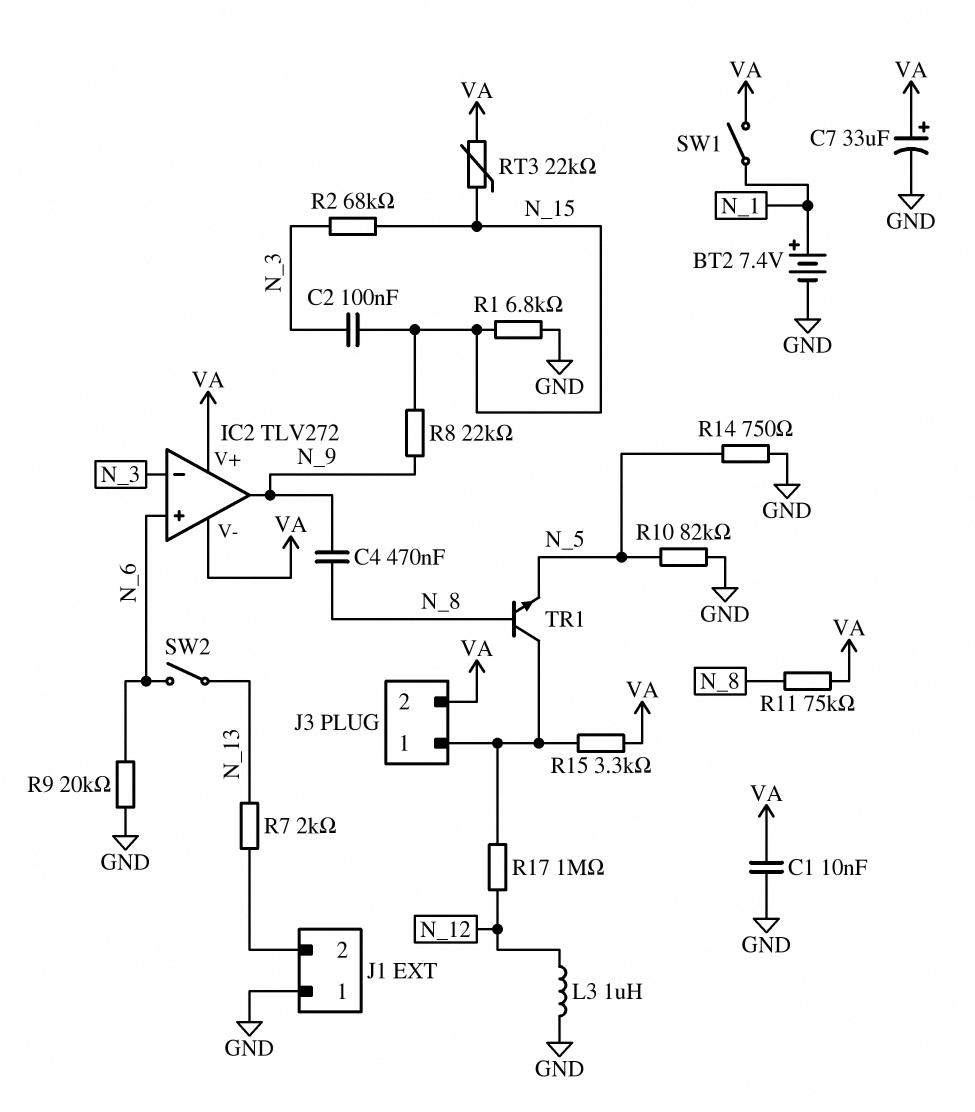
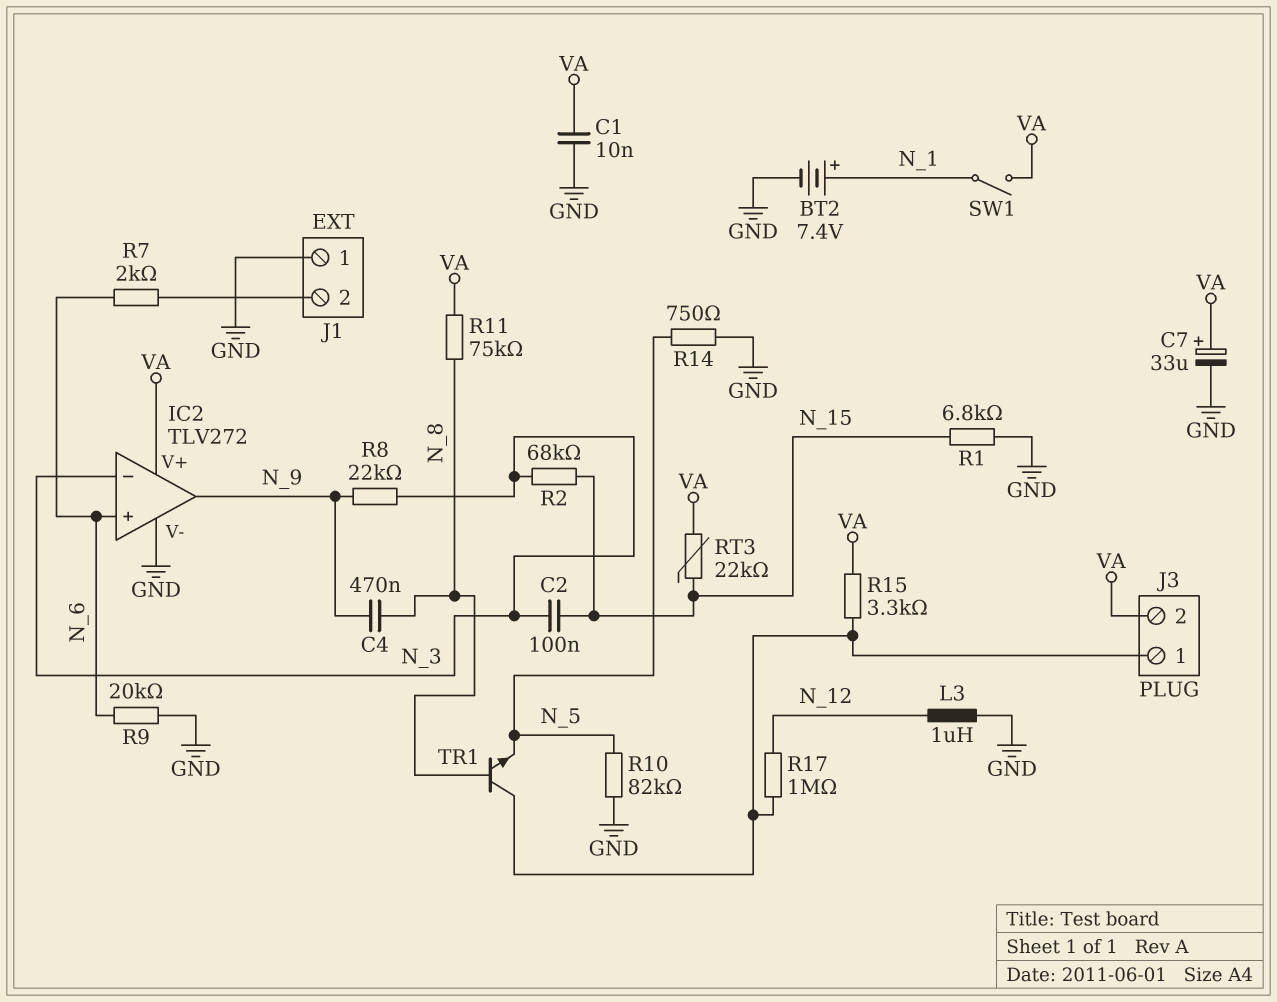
IC2 pin V-: VA -> GND
R7: 2k (J1/2, N_13) -> 2k (J1/2, N_6)
R8: 22k (N_9, N_15) -> 22k (N_3, N_9)
SW2: switch (N_6, N_13) -> none

